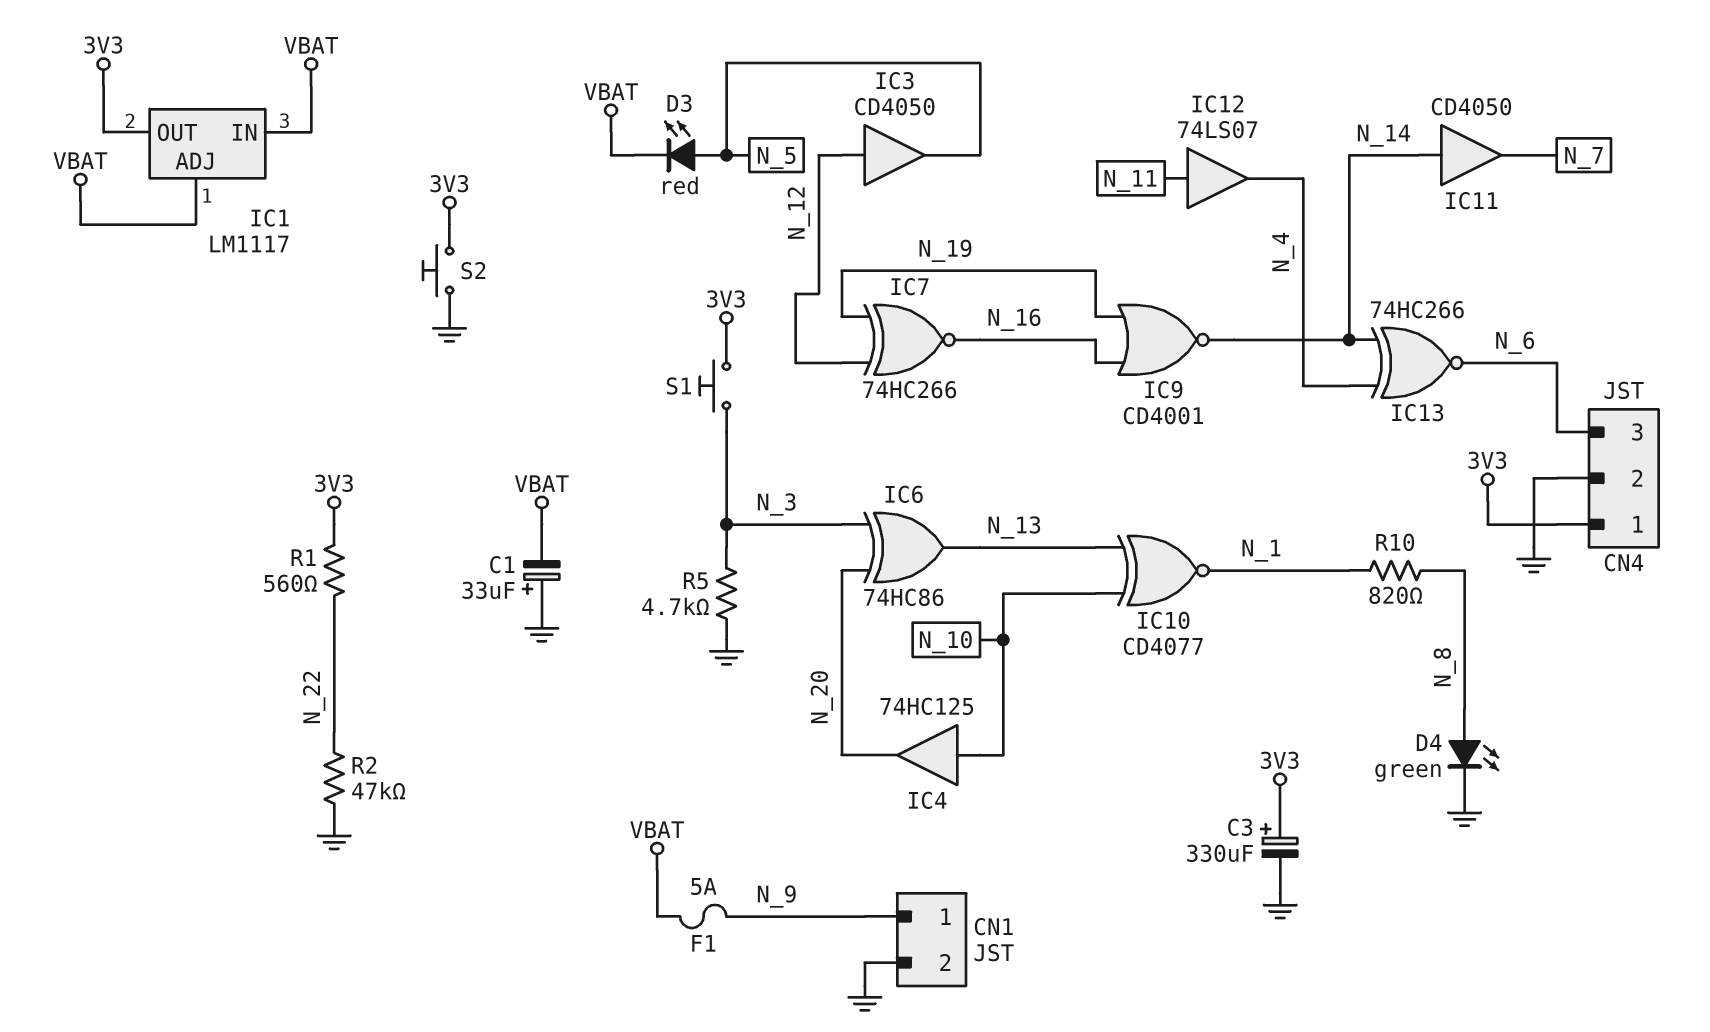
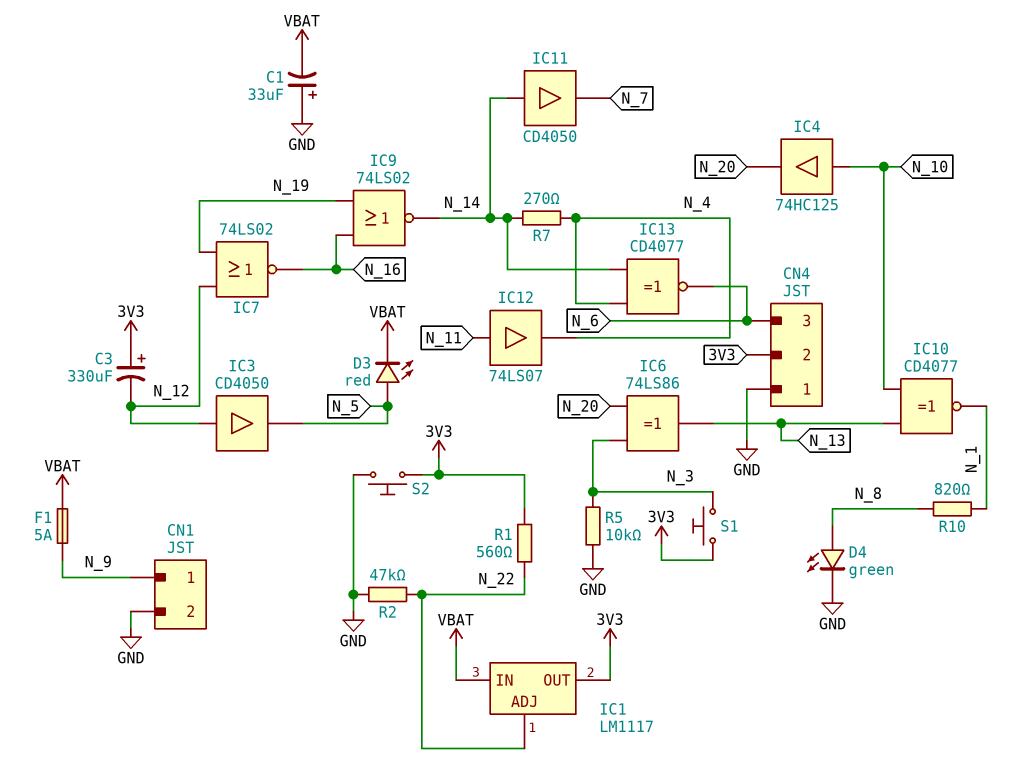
C3: 330uF (plus 3V3, minus GND) -> 330uF (plus 3V3, minus N_12)
CN4 pin 1: 3V3 -> GND
CN4 pin 2: GND -> 3V3
IC1 pin ADJ: VBAT -> N_22
IC6: XOR 74HC86 (in N_3, in N_20, out N_13) -> XOR 74LS86 (in N_3, in N_20, out N_13)
IC7: XNOR 74HC266 (in N_12, in N_19, out N_16) -> NOR 74LS02 (in N_12, in N_19, out N_16)
IC9: NOR CD4001 (in N_16, in N_19, out N_14) -> NOR 74LS02 (in N_16, in N_19, out N_14)
IC13: XNOR 74HC266 (in N_4, in N_14, out N_6) -> XNOR CD4077 (in N_4, in N_14, out N_6)
R5: 4.7k (GND, N_3) -> 10k (GND, N_3)
R7: none -> 270 (N_4, N_14)

